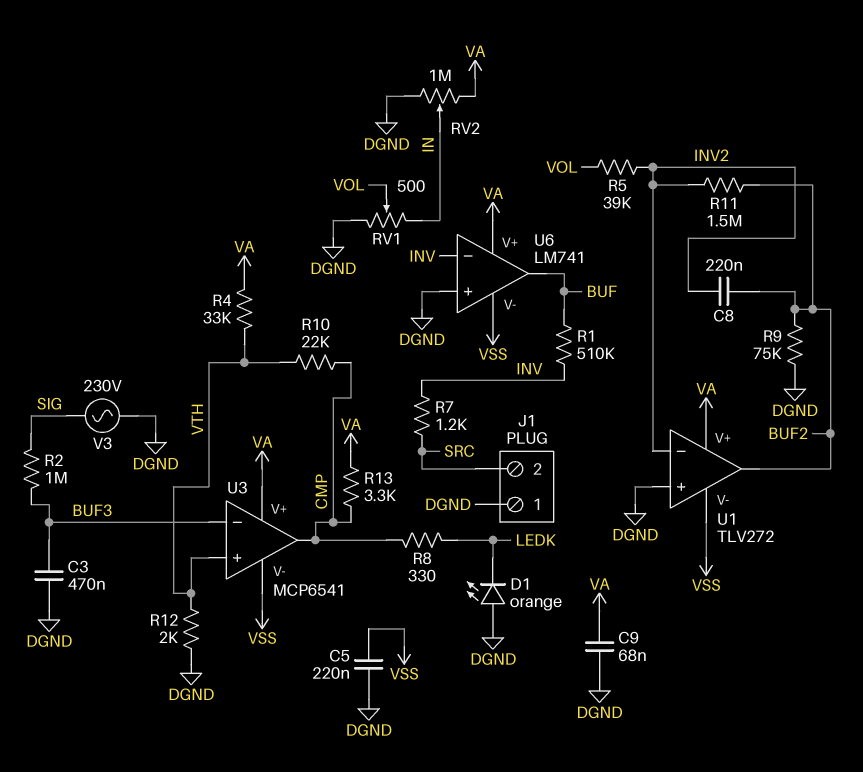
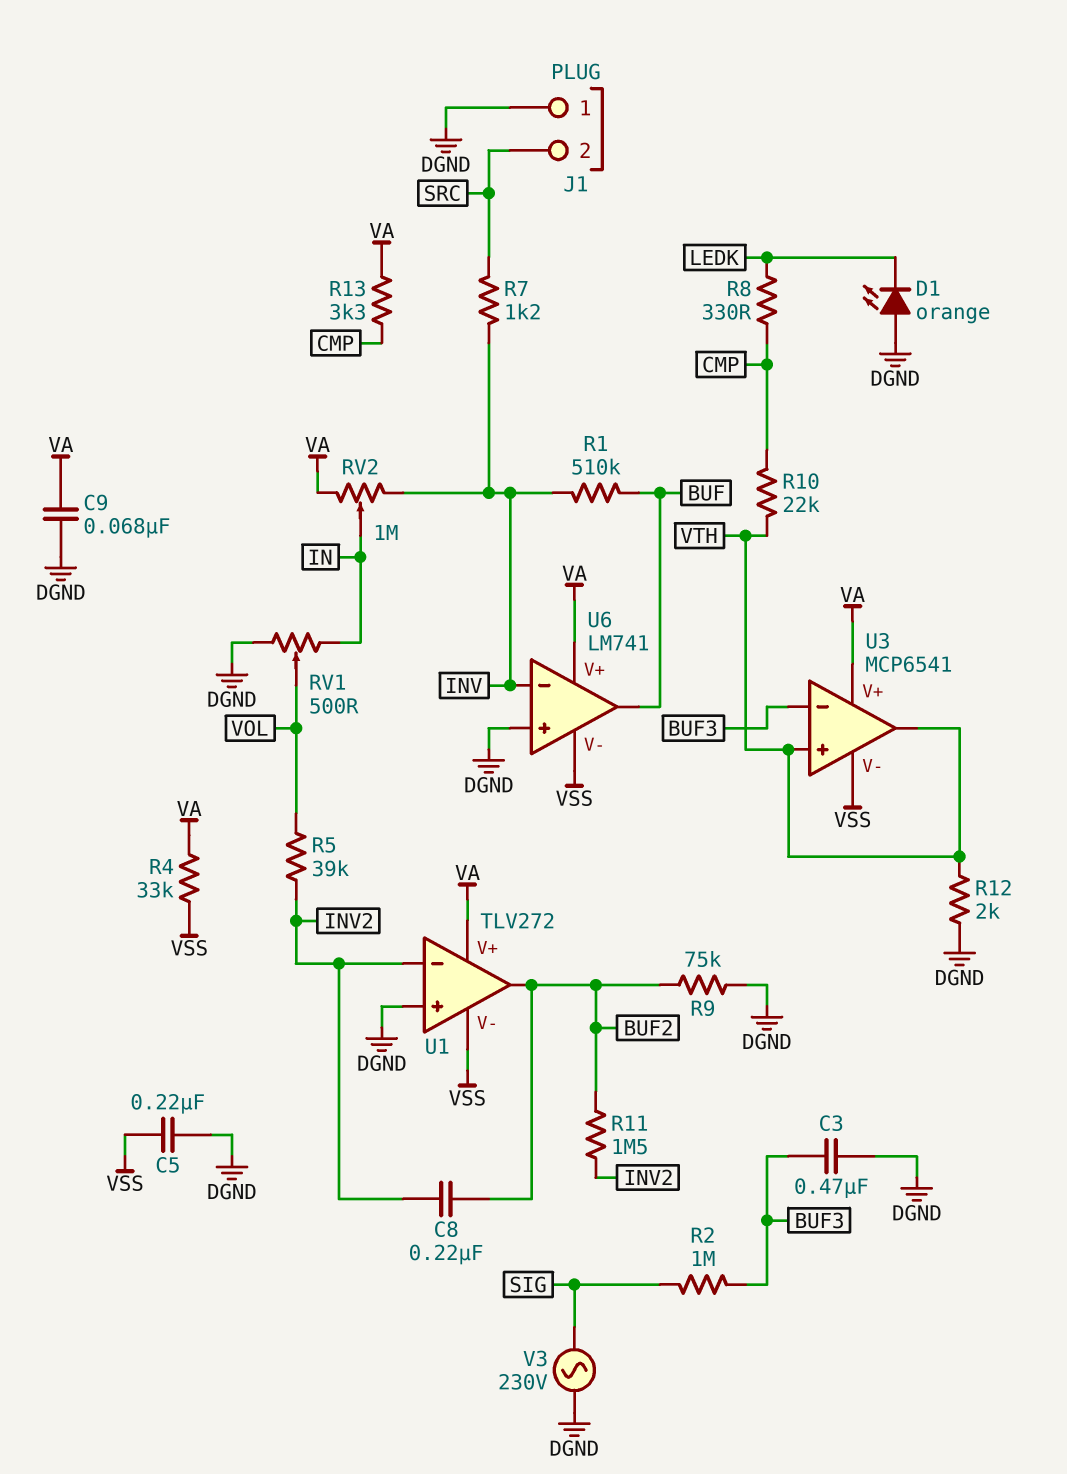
R4: 33k (VA, VTH) -> 33k (VA, VSS)
RV2: 1M (DGND, VA, wiper IN) -> 1M (INV, VA, wiper IN)
U3 pin out: CMP -> VTH

